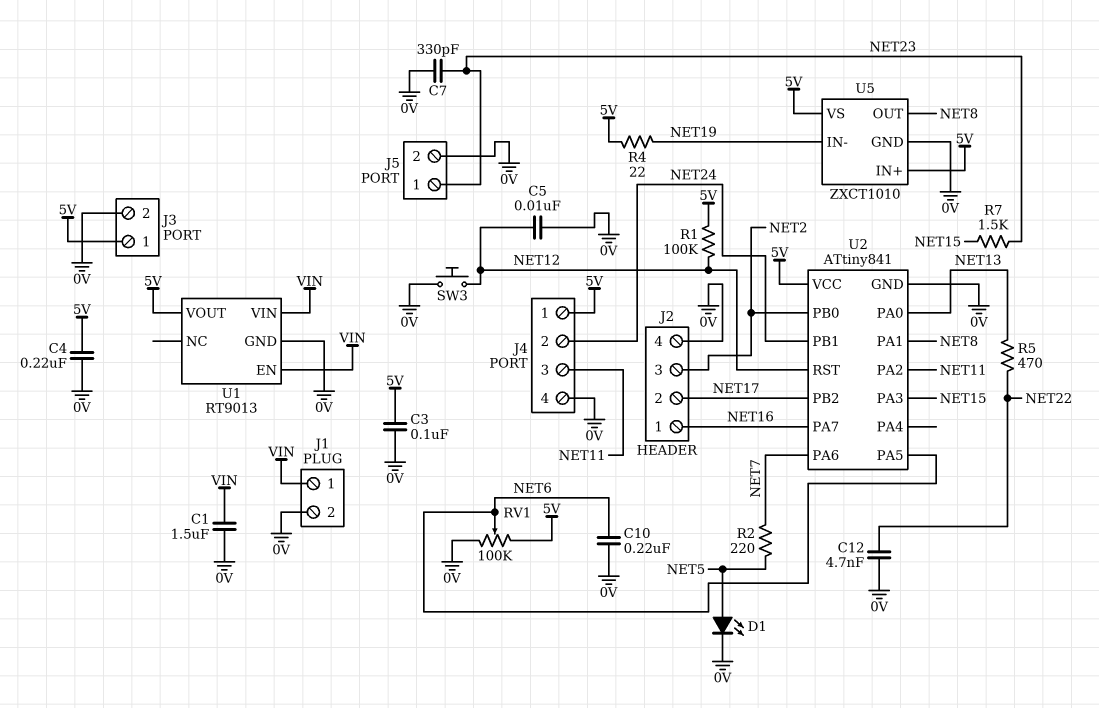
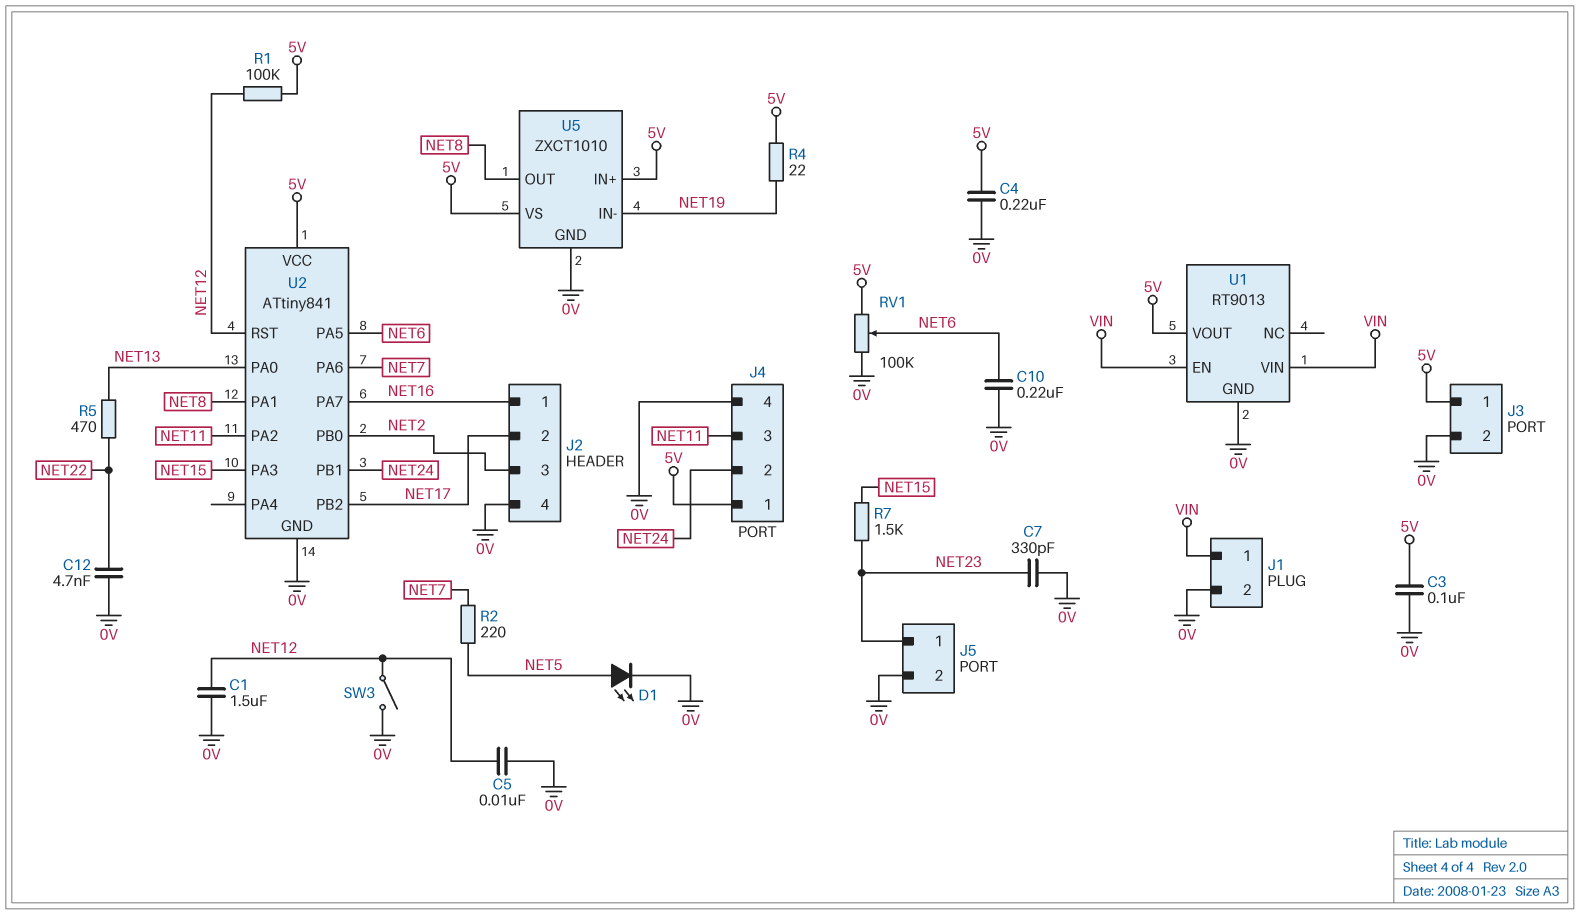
C1: 1.5uF (0V, VIN) -> 1.5uF (0V, NET12)
SW3: button (0V, NET12) -> switch (0V, NET12)

